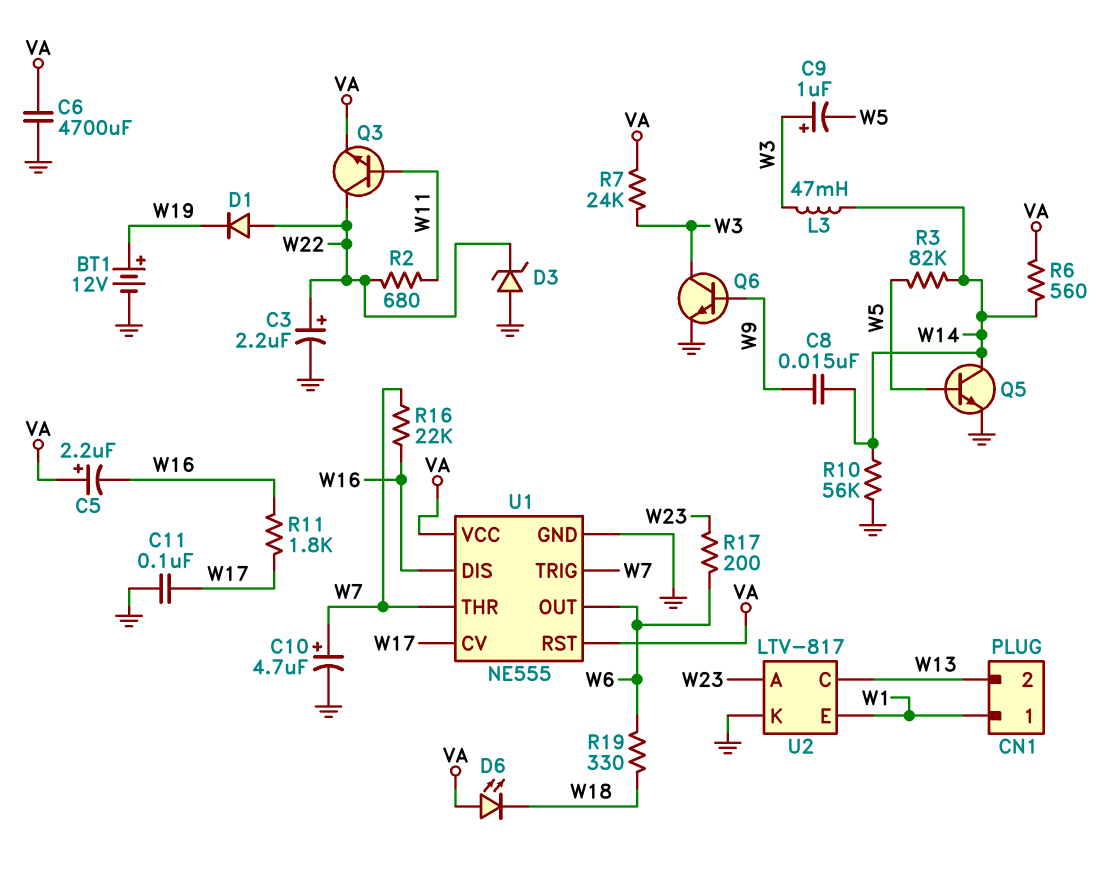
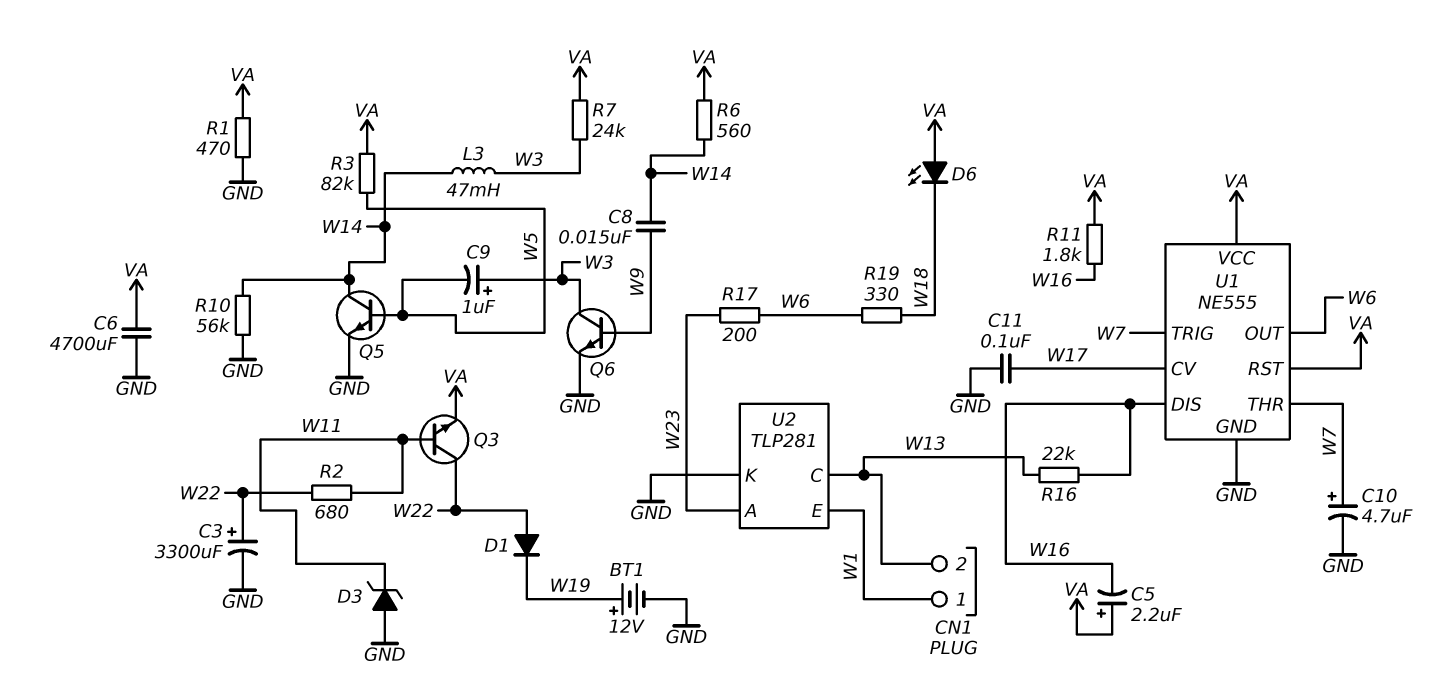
C3: 2.2uF (plus W22, minus GND) -> 3300uF (plus W22, minus GND)
D3: zener (A GND, K W22) -> zener (A GND, K W11)
R1: none -> 470 (GND, VA)
R3: 82k (W5, W14) -> 82k (VA, W5)
R11: 1.8k (W16, W17) -> 1.8k (VA, W16)
R16: 22k (W7, W16) -> 22k (W13, W16)
U2: LTV-817 -> TLP281

